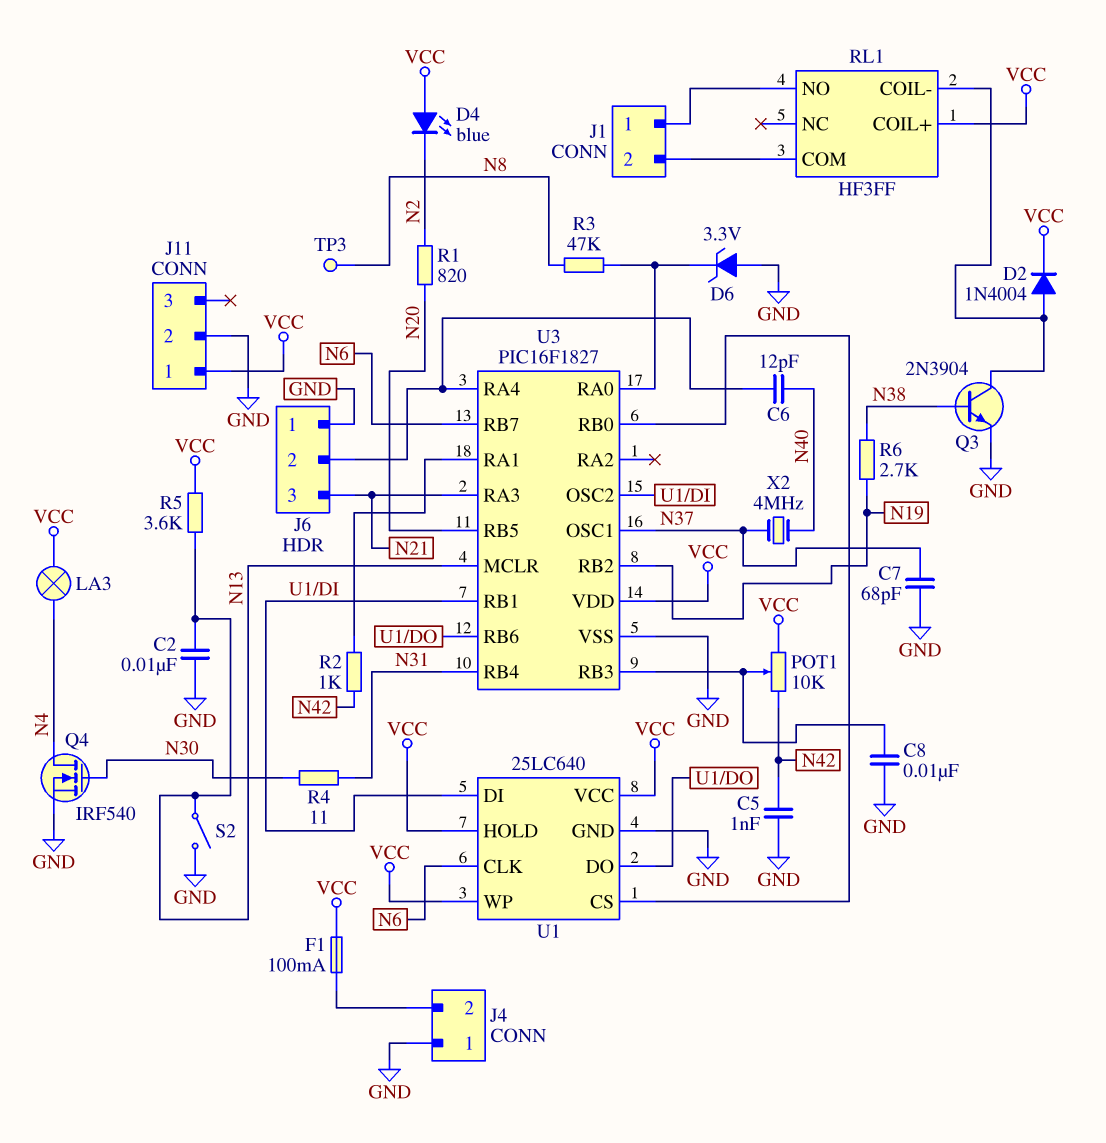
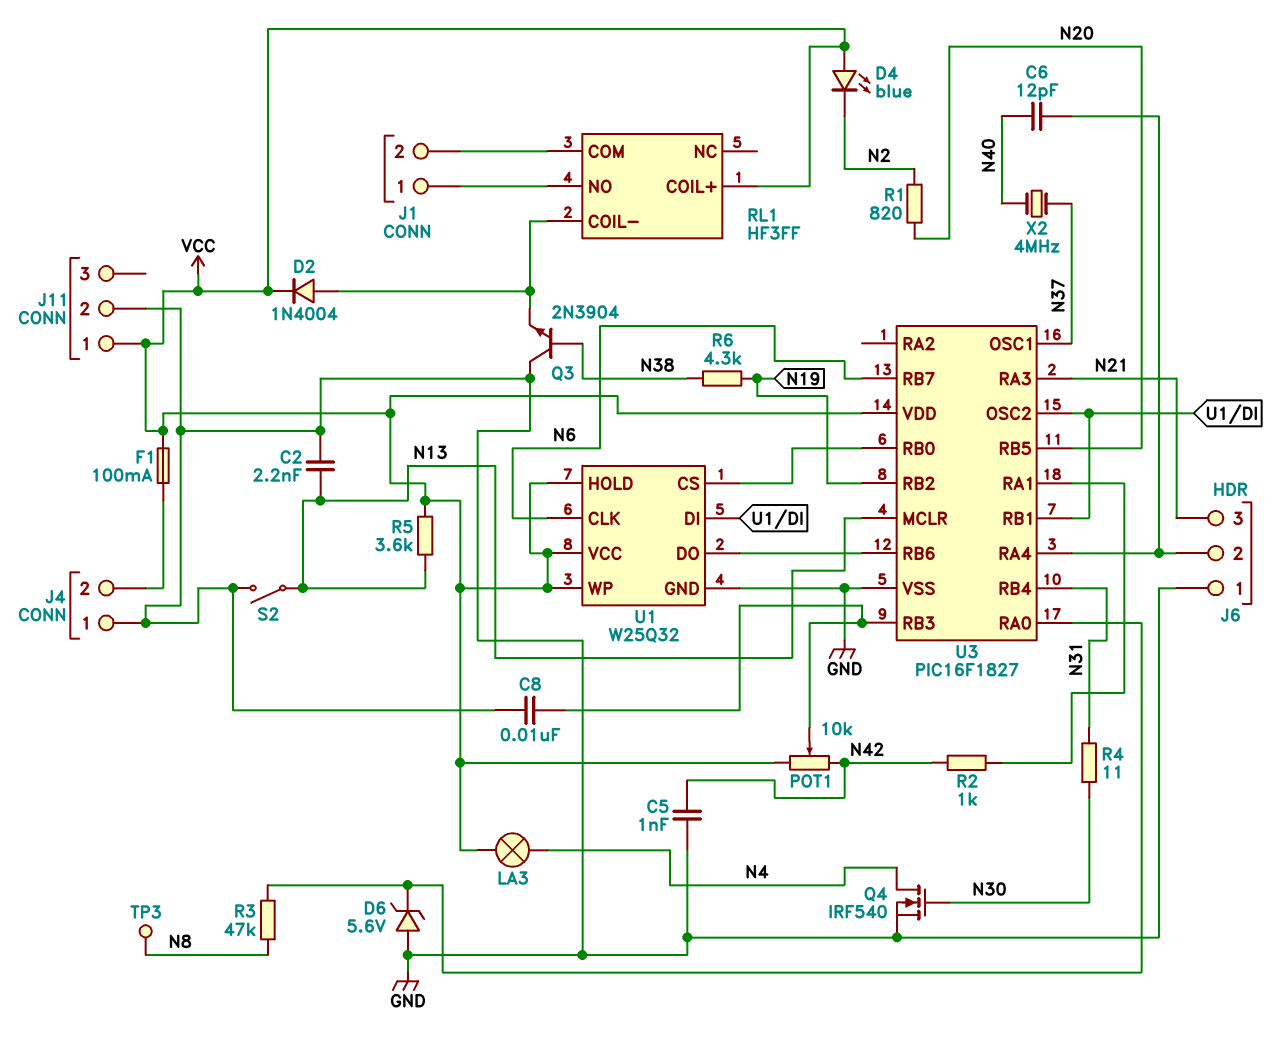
C2: 10nF (GND, N13) -> 2.2nF (GND, N13)
C7: 68pF (GND, N37) -> none
D6: zener 3.3V (A GND, K U3/RA0) -> zener 5.6V (A GND, K U3/RA0)
Q3: NPN 2N3904 (B N38, C RL1/COIL-, E GND) -> NPN 2N3904 (B N38, C GND, E RL1/COIL-)
R6: 2.7k (N19, N38) -> 4.3k (N19, N38)
U1: 25LC640 -> W25Q32

